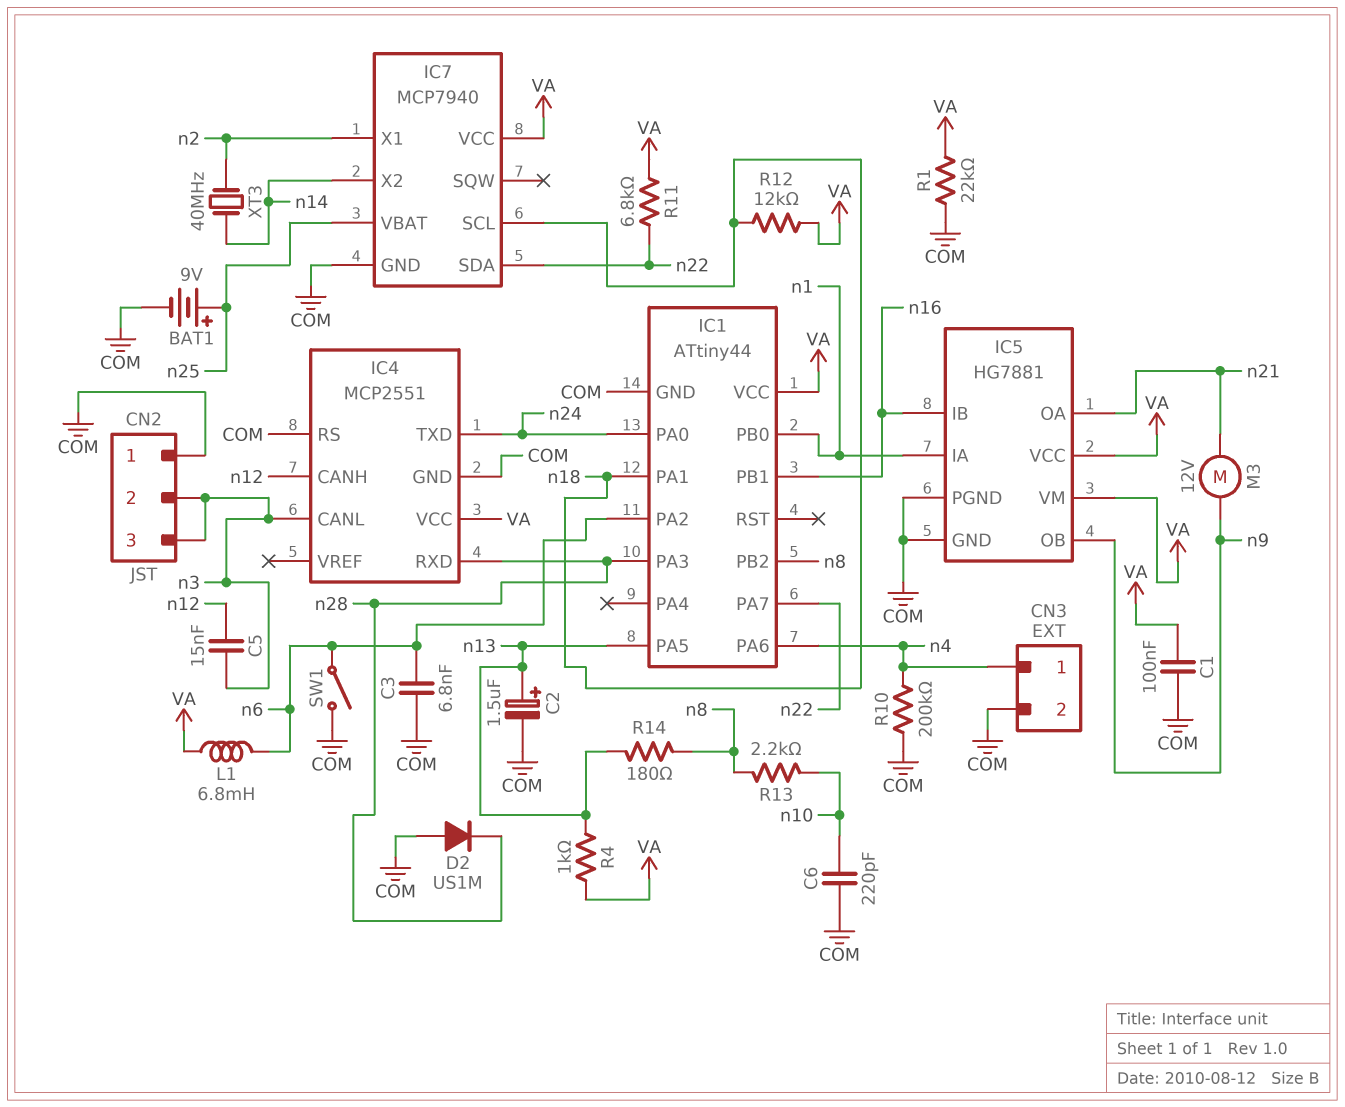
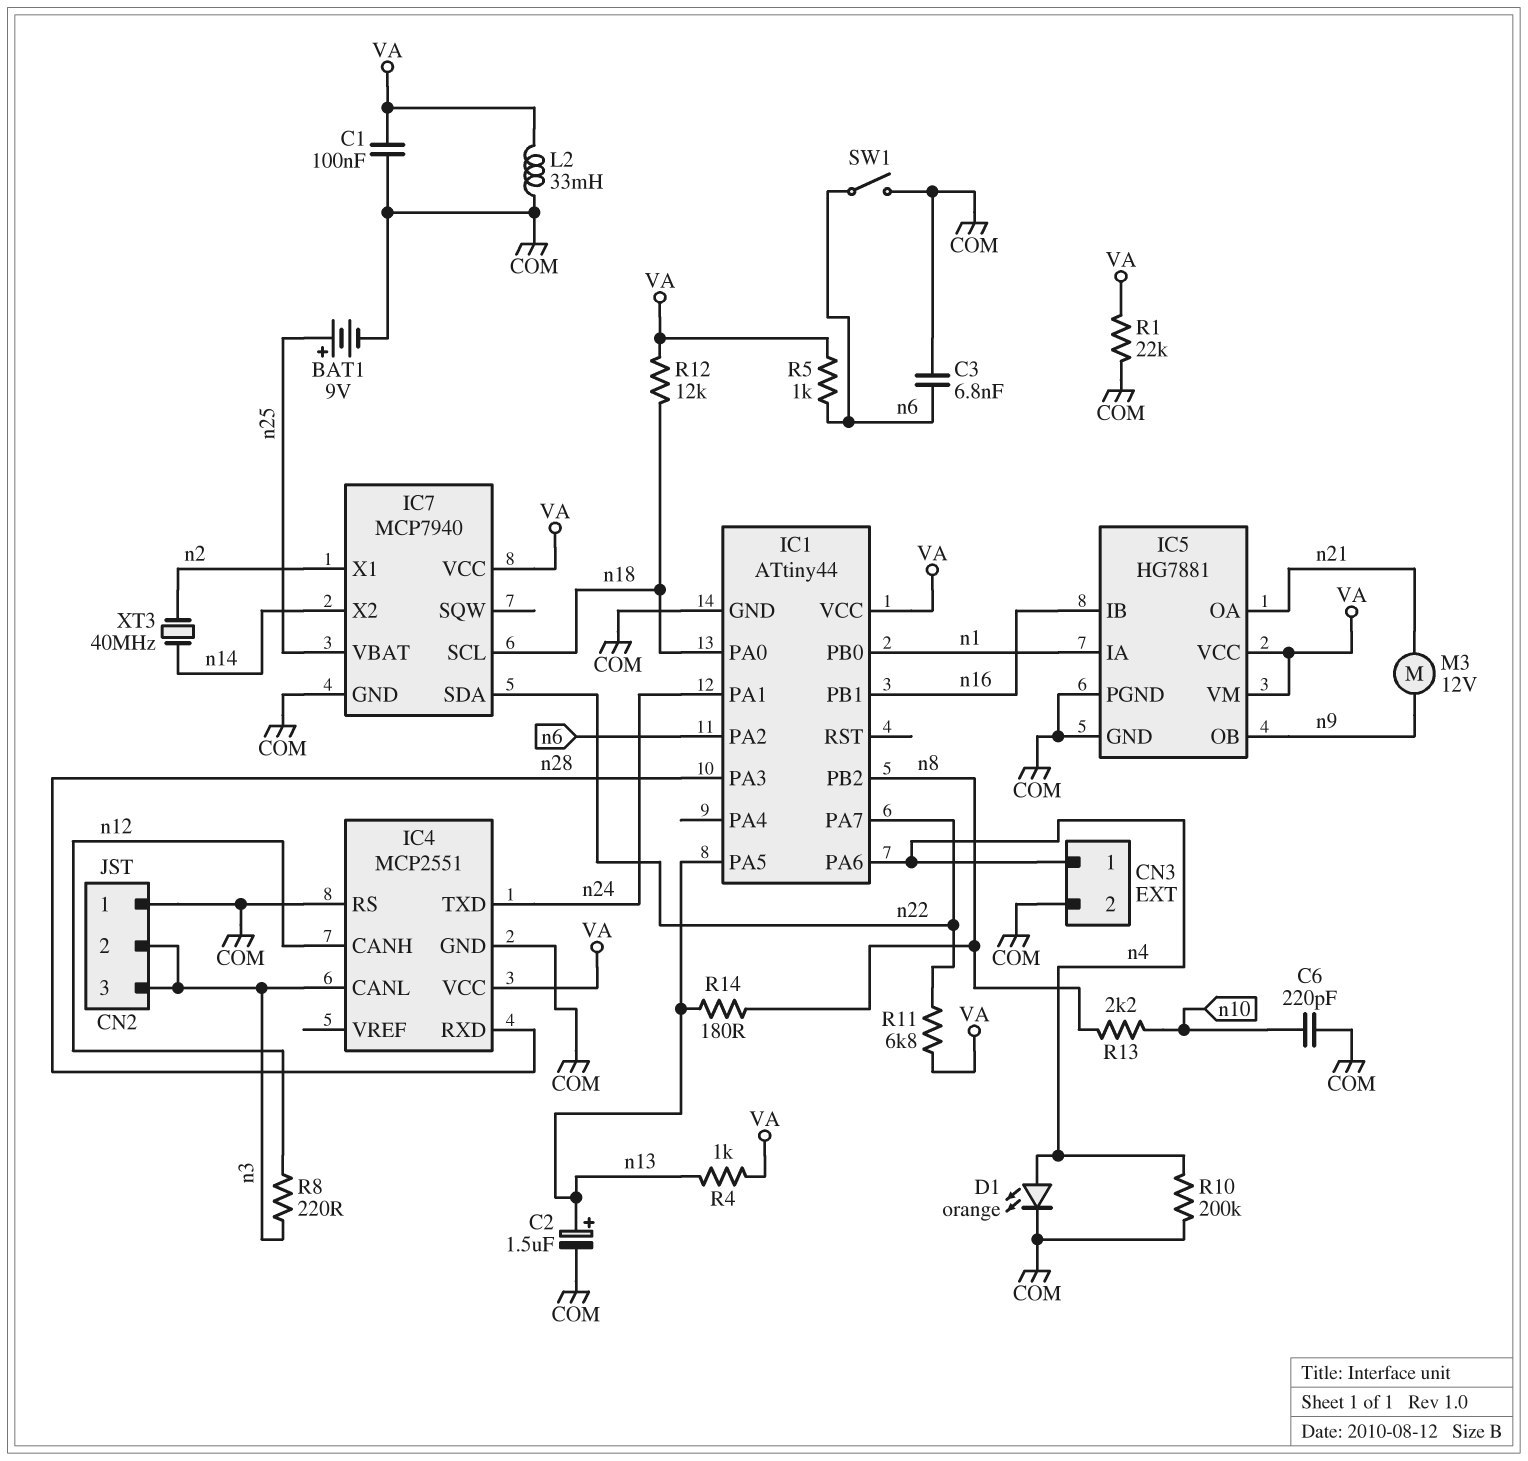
C5: 15nF (n3, n12) -> none
D1: none -> LED orange (A n4, K COM)
D2: diode US1M (A COM, K n28) -> none
IC1 pin PA0: n24 -> n18
IC1 pin PA1: n18 -> n24
L1: 6.8mH (VA, n6) -> none
L2: none -> 33mH (COM, VA)
R5: none -> 1k (VA, n6)
R8: none -> 220 (n3, n12)

